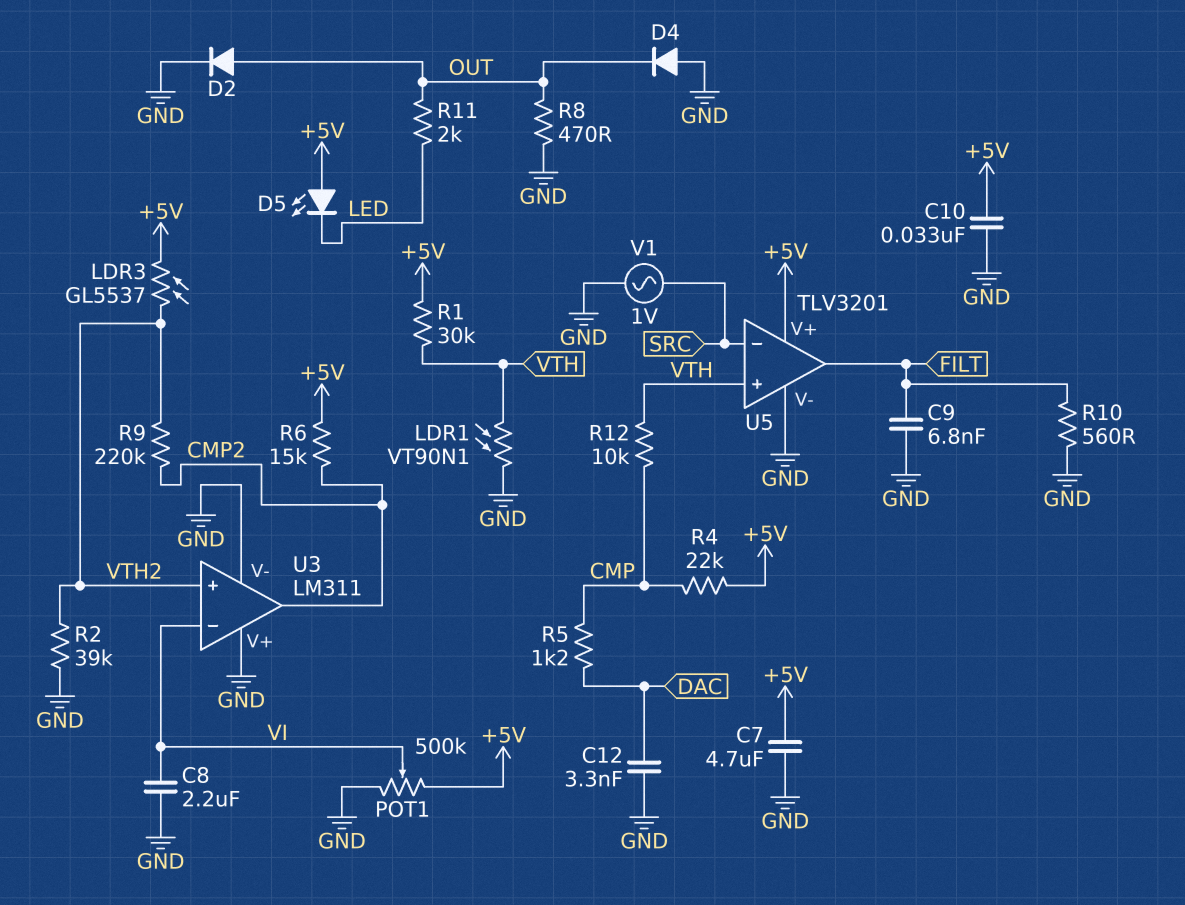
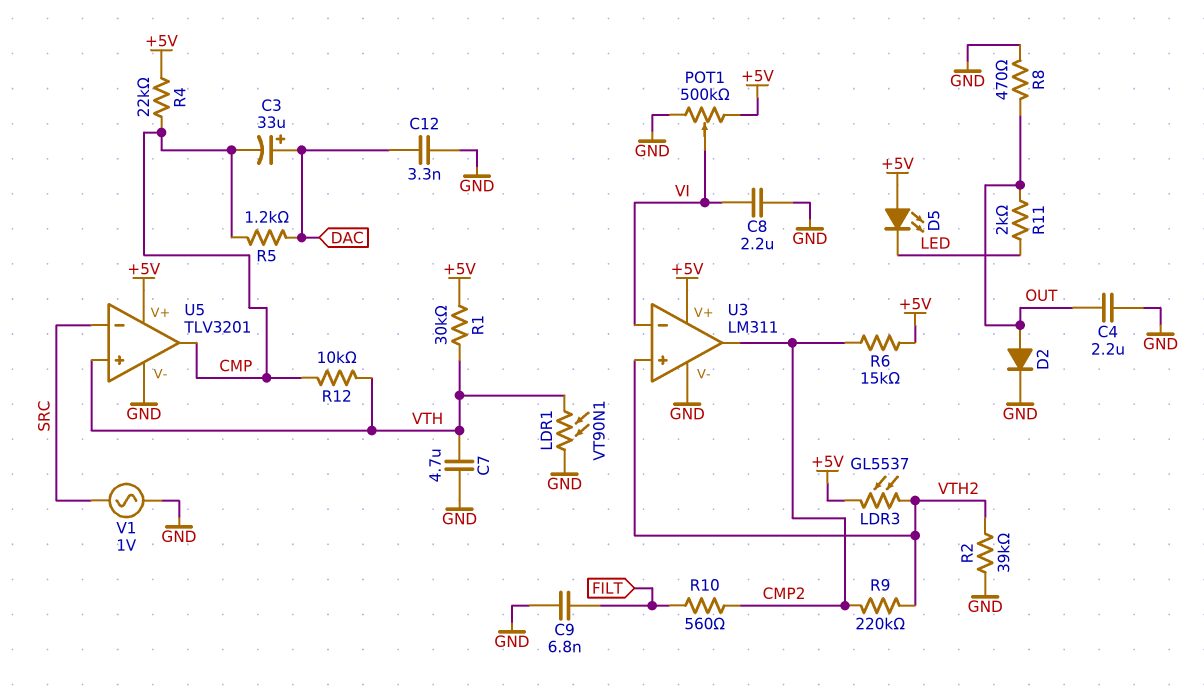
C3: none -> 33uF (plus DAC, minus CMP)
C4: none -> 2.2uF (GND, OUT)
C7: 4.7uF (+5V, GND) -> 4.7uF (GND, VTH)
C10: 33nF (+5V, GND) -> none
D4: diode (A GND, K OUT) -> none
R10: 560 (FILT, GND) -> 560 (CMP2, FILT)
U3 pin V+: GND -> +5V
U5 pin out: FILT -> CMP

